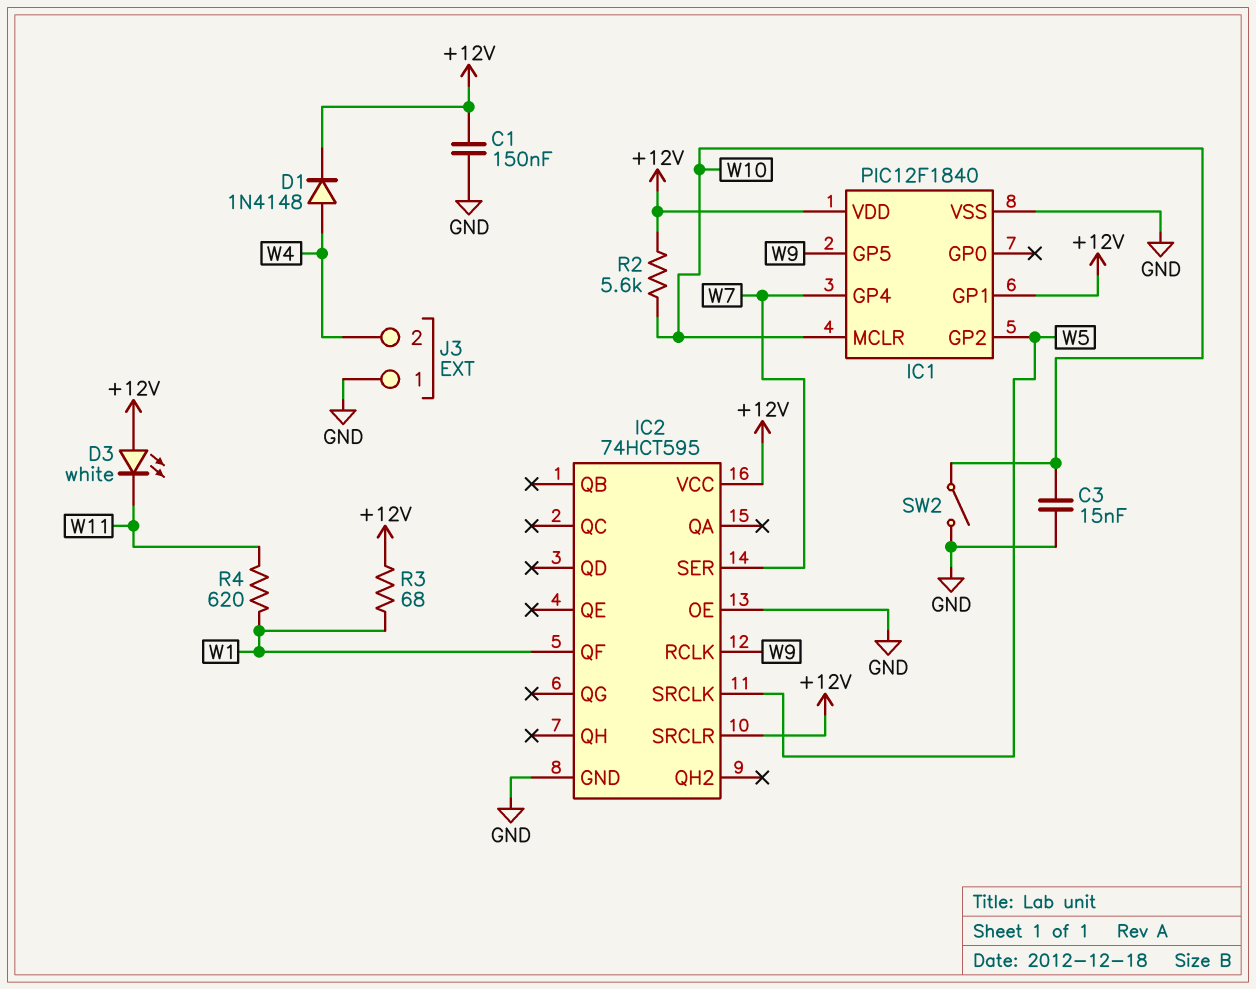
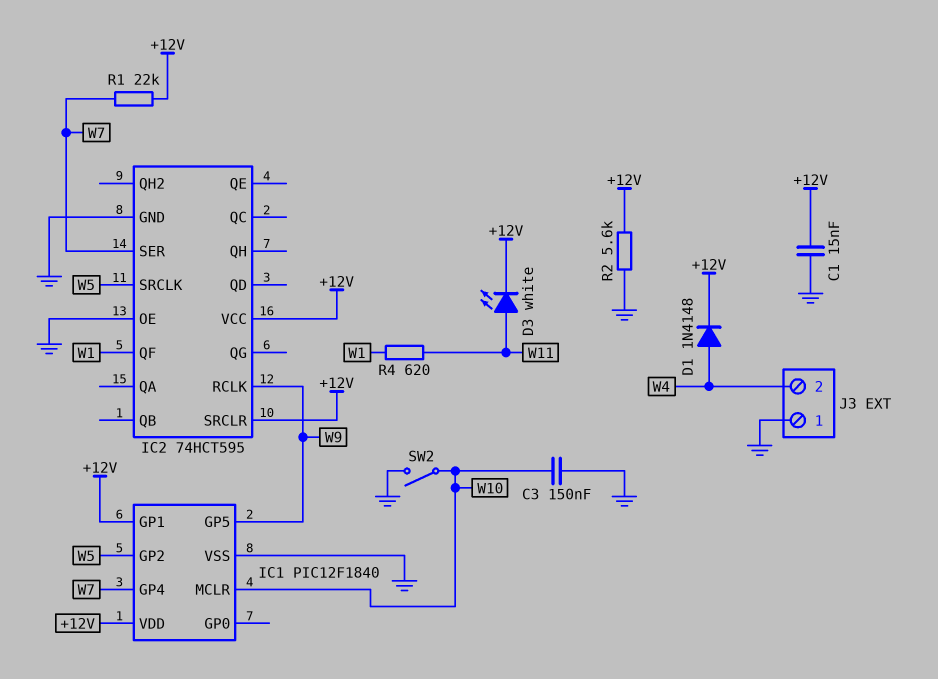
C1: 150nF (+12V, GND) -> 15nF (+12V, GND)
C3: 15nF (GND, W10) -> 150nF (GND, W10)
D3: LED white (A +12V, K W11) -> LED white (A W11, K +12V)
R1: none -> 22k (+12V, W7)
R2: 5.6k (+12V, W10) -> 5.6k (+12V, GND)
R3: 68 (+12V, W1) -> none

